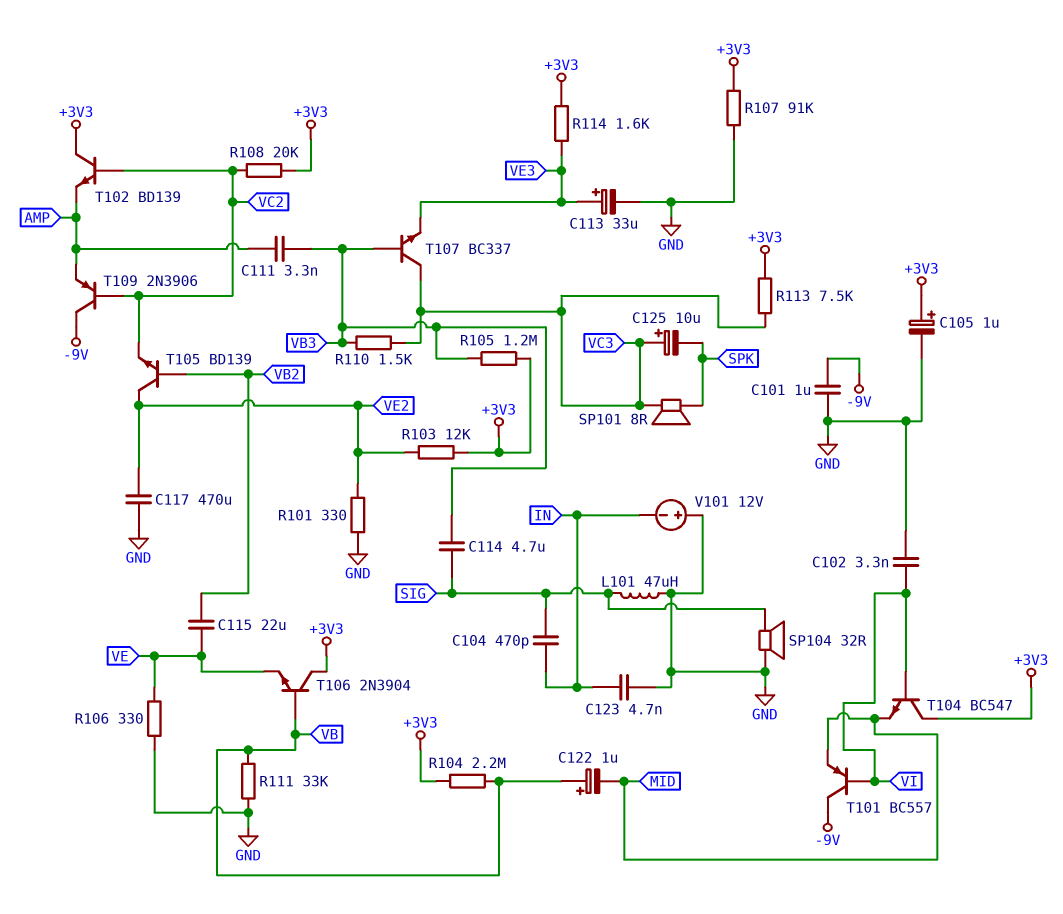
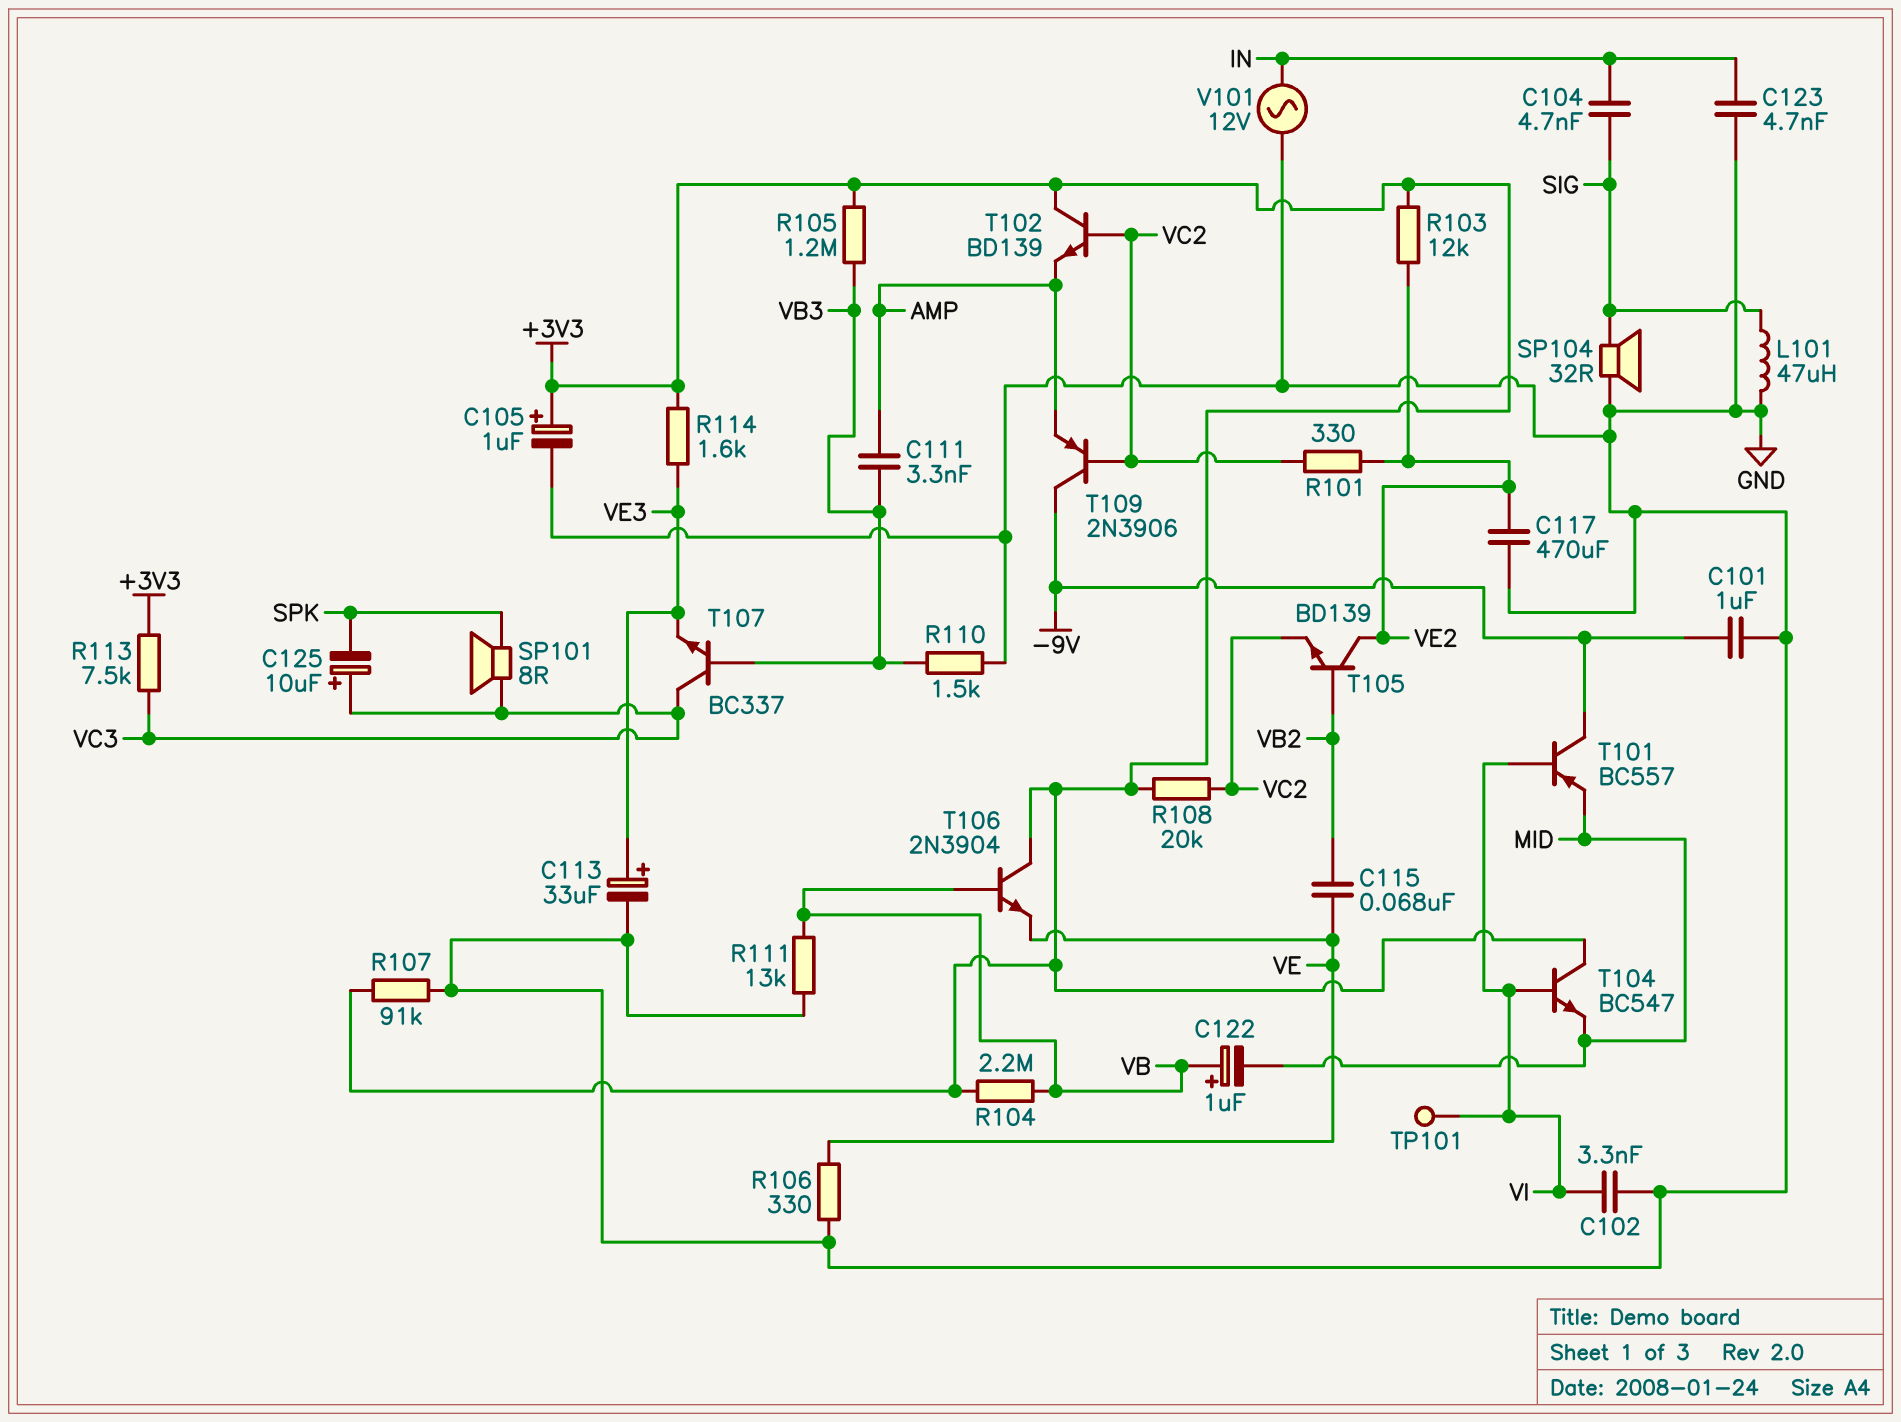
C104: 470pF (IN, SIG) -> 4.7nF (IN, SIG)
C114: 4.7uF (SIG, VB3) -> none
C115: 22uF (VB2, VE) -> 68nF (VB2, VE)
R101: 330 (GND, VE2) -> 330 (VC2, VE2)
R110: 1.5k (VB3, VC3) -> 1.5k (GND, VB3)
R111: 33k (GND, VB) -> 13k (GND, VB)
TP101: none -> test point (VI)
V101: 12V (plus GND, minus IN) -> AC 12V (GND, IN)

